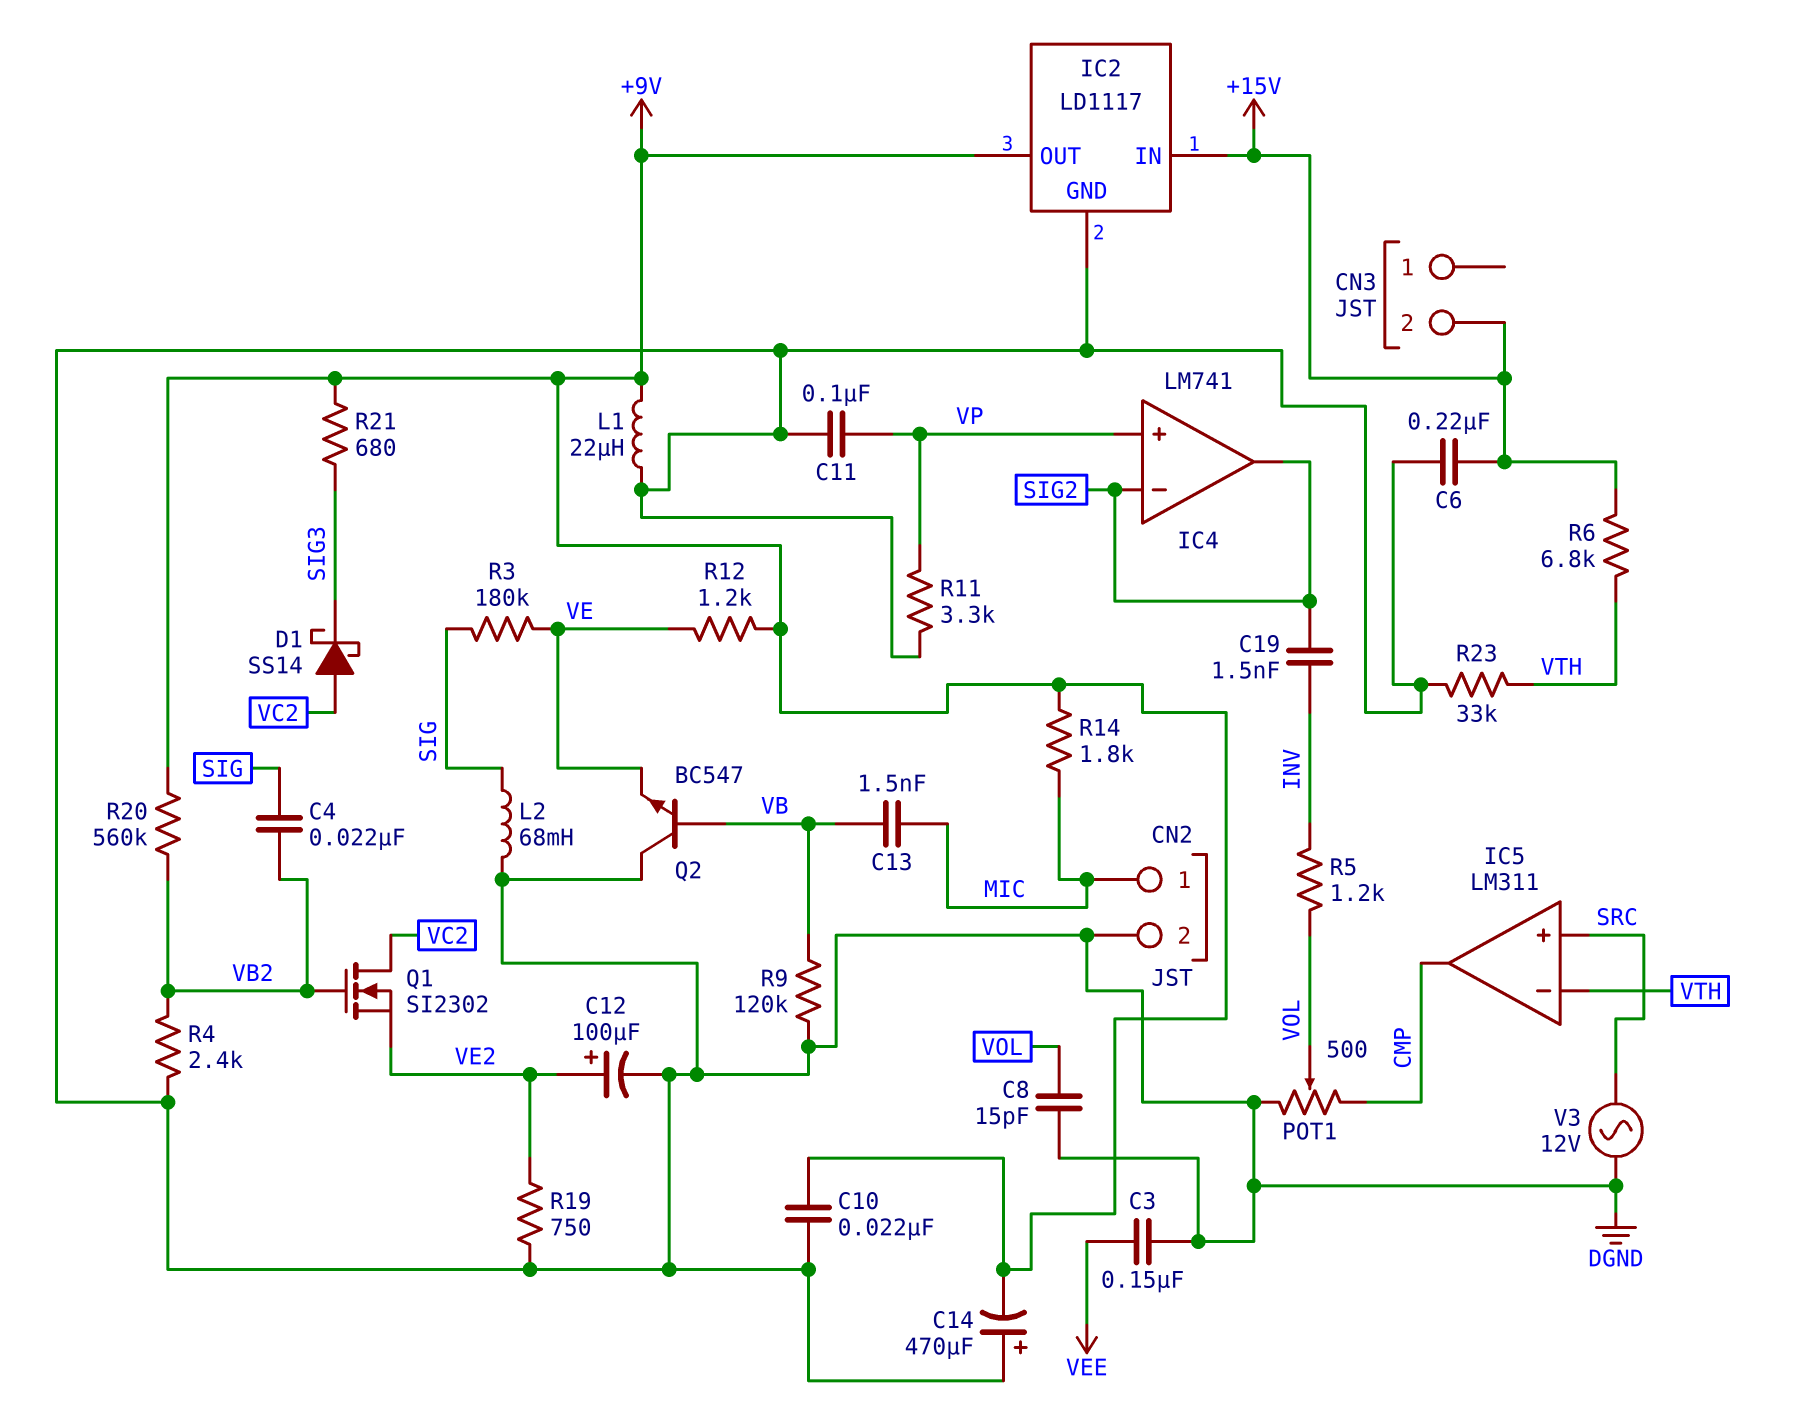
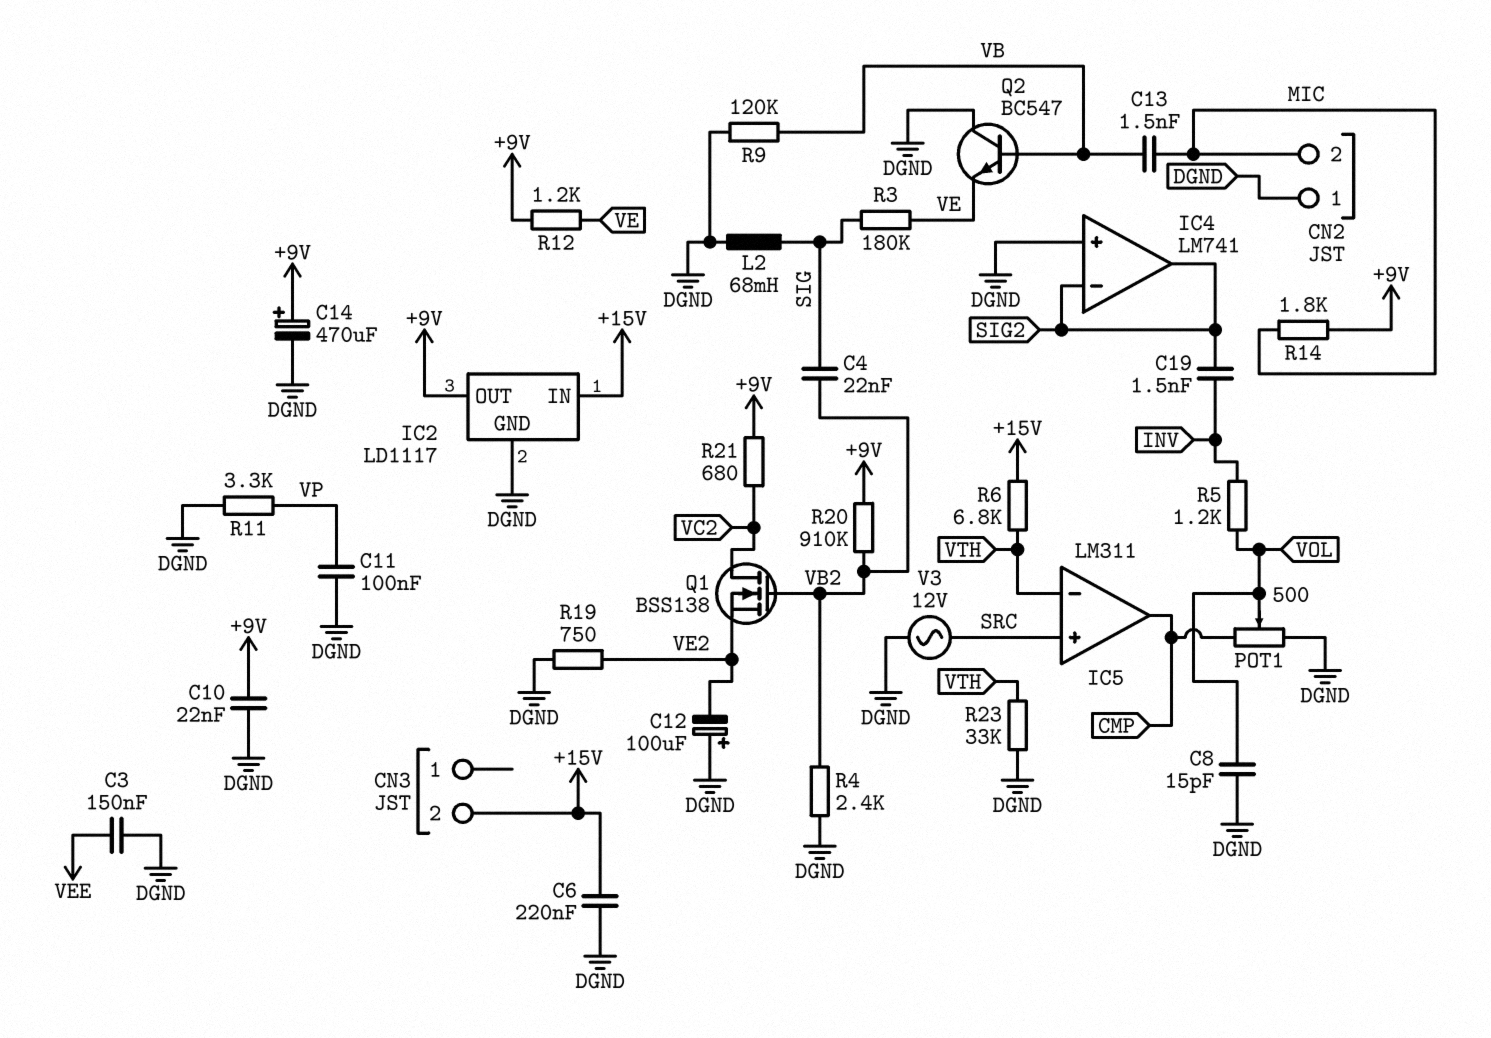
C12: 100uF (plus VE2, minus DGND) -> 100uF (plus DGND, minus VE2)
C14: 470uF (plus DGND, minus +9V) -> 470uF (plus +9V, minus DGND)
CN2 pin 1: MIC -> DGND
CN2 pin 2: DGND -> MIC
D1: schottky SS14 (A VC2, K SIG3) -> none
IC4 pin in+: VP -> DGND
L1: 22uH (+9V, DGND) -> none
Q1: NMOS SI2302 (G VB2, D VC2, S VE2) -> NMOS BSS138 (G VB2, D VC2, S VE2)
R20: 560k (+9V, VB2) -> 910k (+9V, VB2)
R21: 680 (+9V, SIG3) -> 680 (+9V, VC2)

